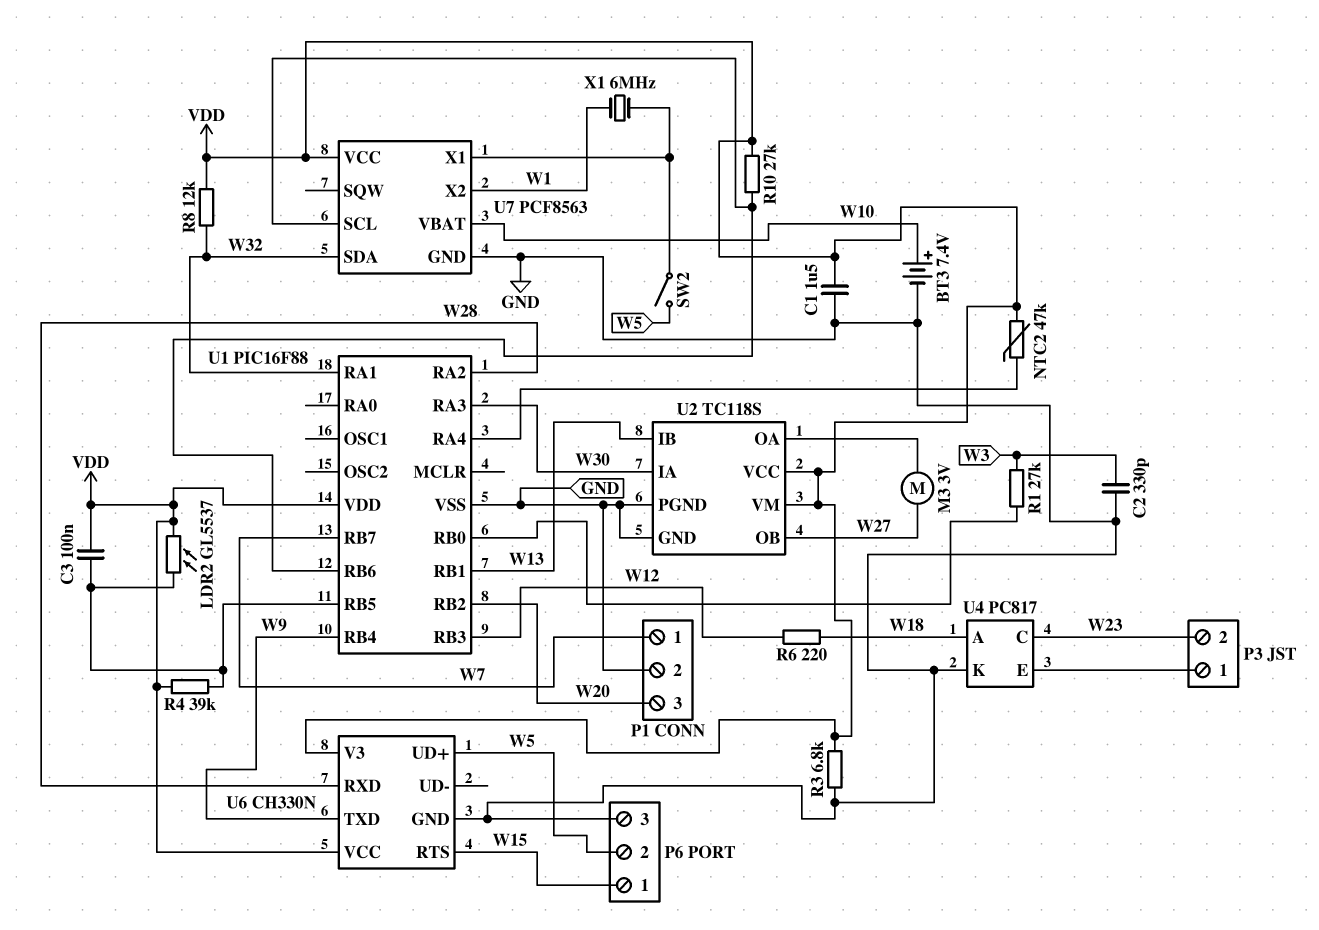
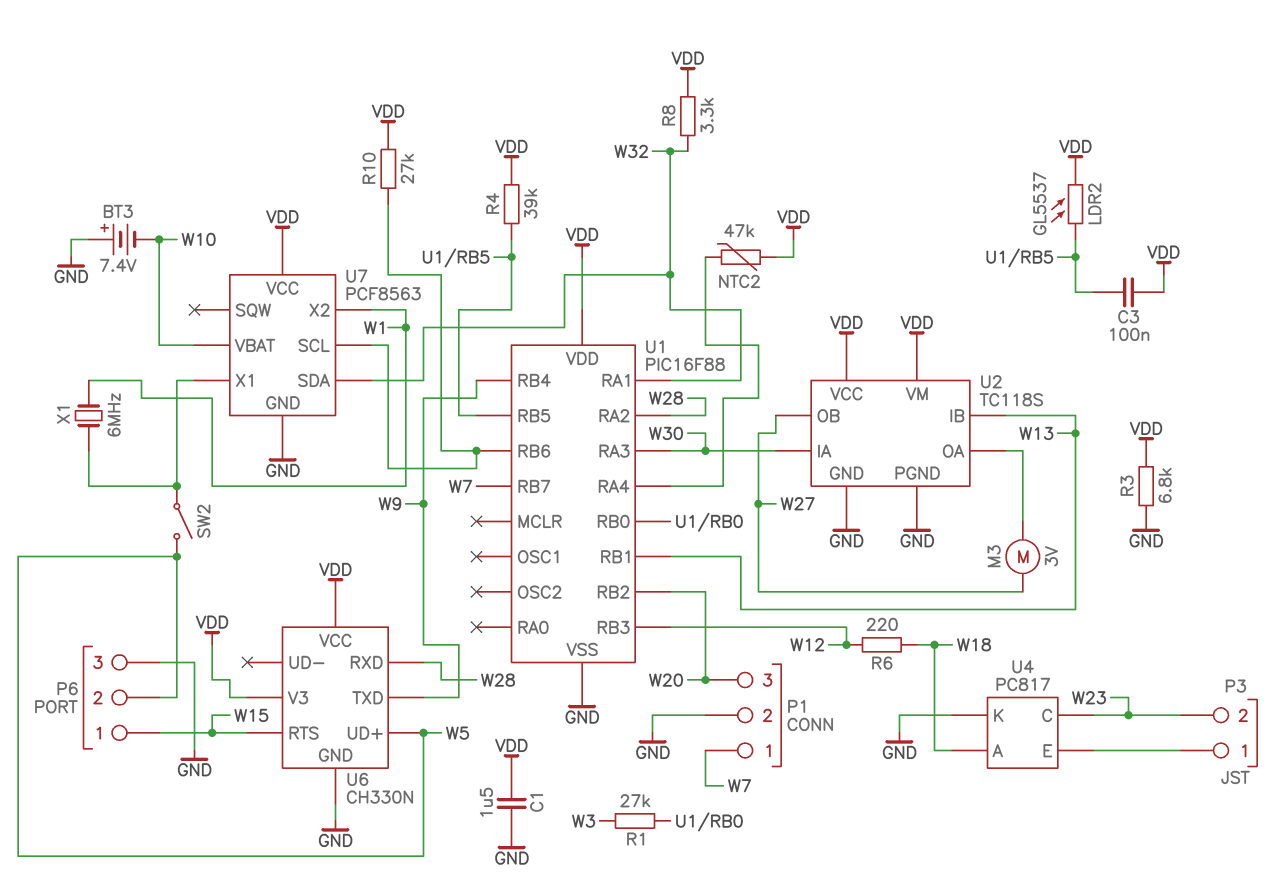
BT3: 7.4V (plus W10, minus GND) -> 7.4V (plus GND, minus W10)
C2: 330pF (GND, W3) -> none
R8: 12k (VDD, W32) -> 3.3k (VDD, W32)

